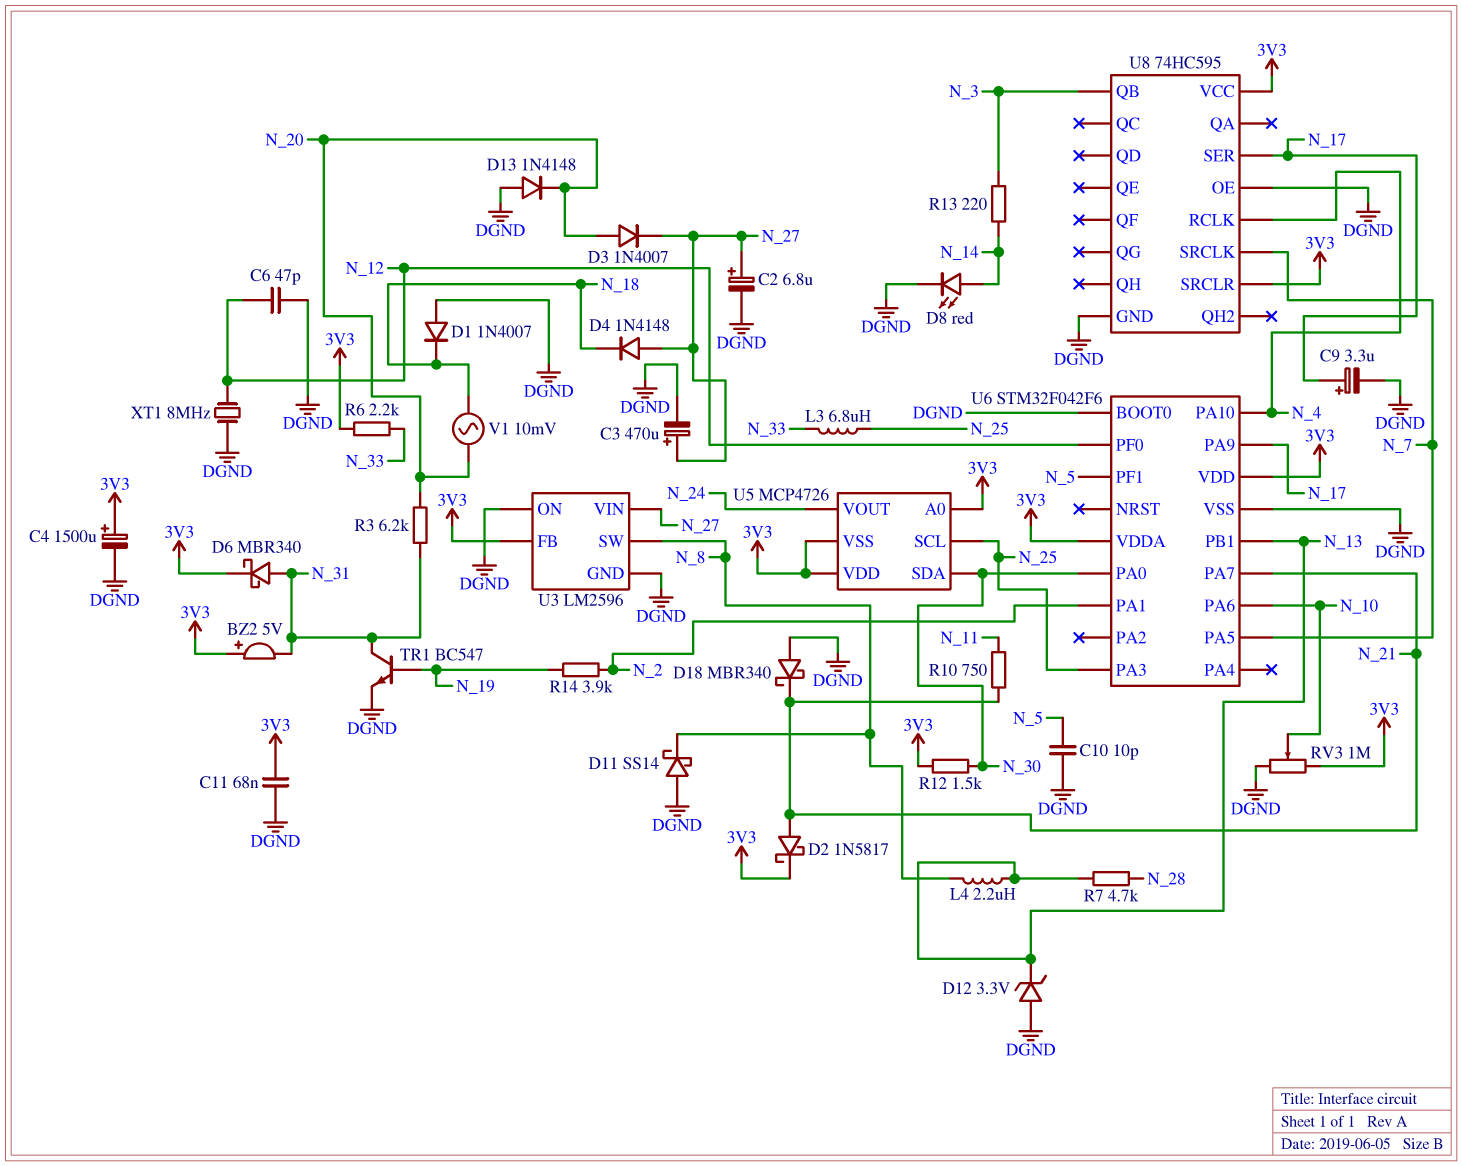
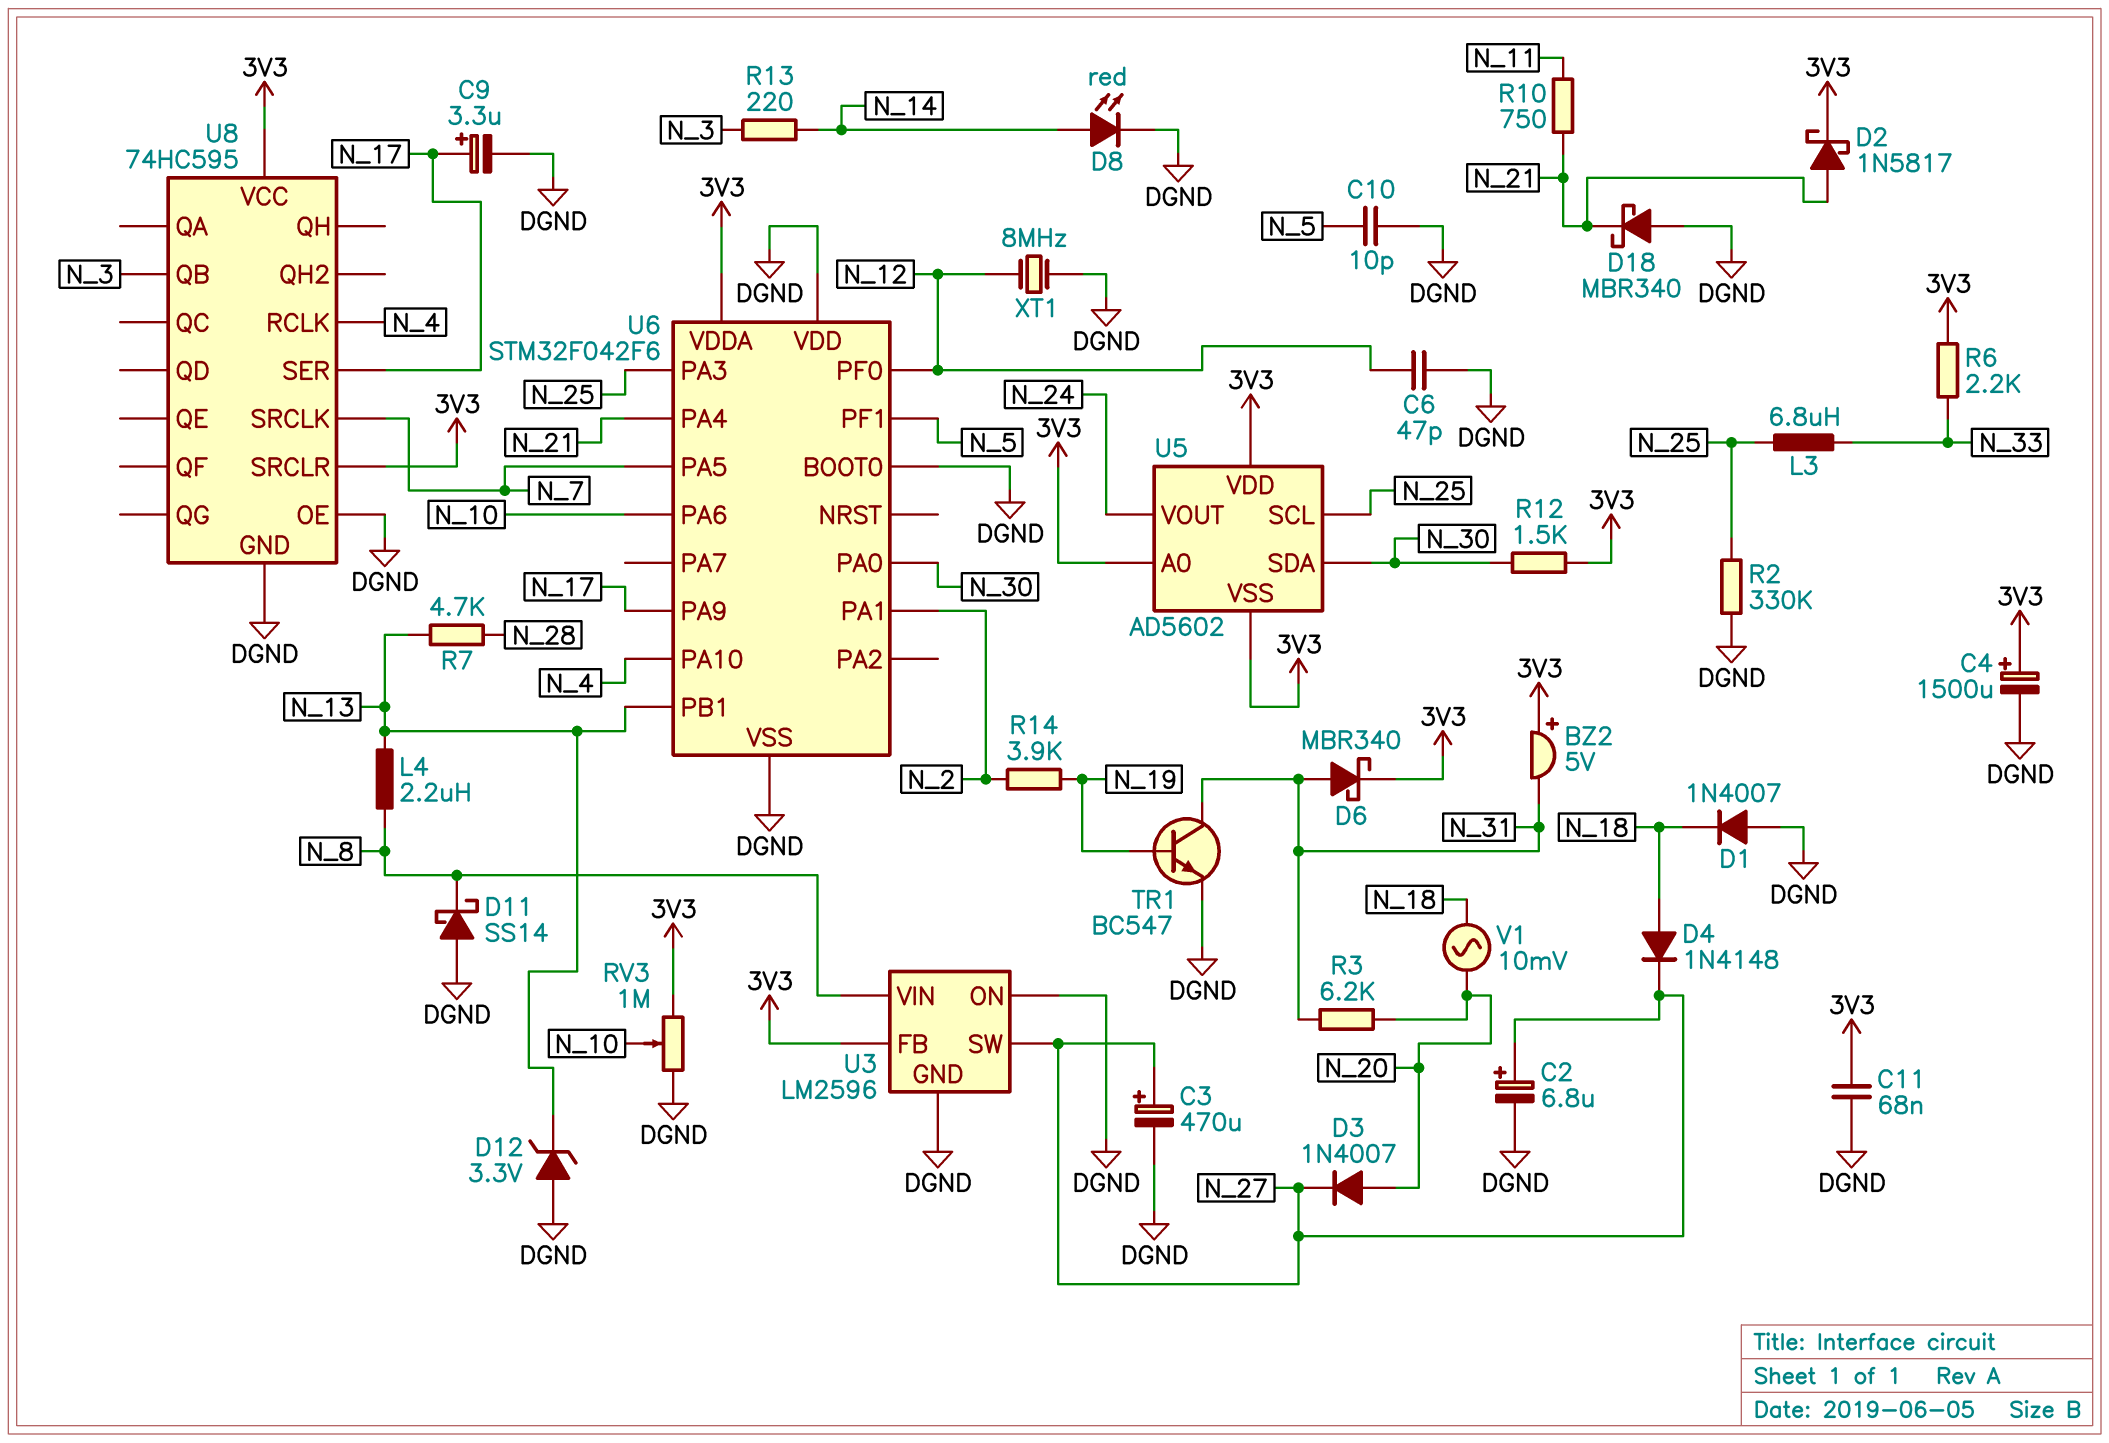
D4: diode 1N4148 (A N_27, K N_18) -> diode 1N4148 (A N_18, K N_27)
D13: diode 1N4148 (A DGND, K N_20) -> none
R2: none -> 330k (DGND, N_25)
U3 pin SW: N_8 -> N_27
U3 pin VIN: N_27 -> N_8
U5: MCP4726 -> AD5602
U6 pin PA4: none -> N_21
U6 pin PA7: N_21 -> none
U6 pin VDD: 3V3 -> DGND

